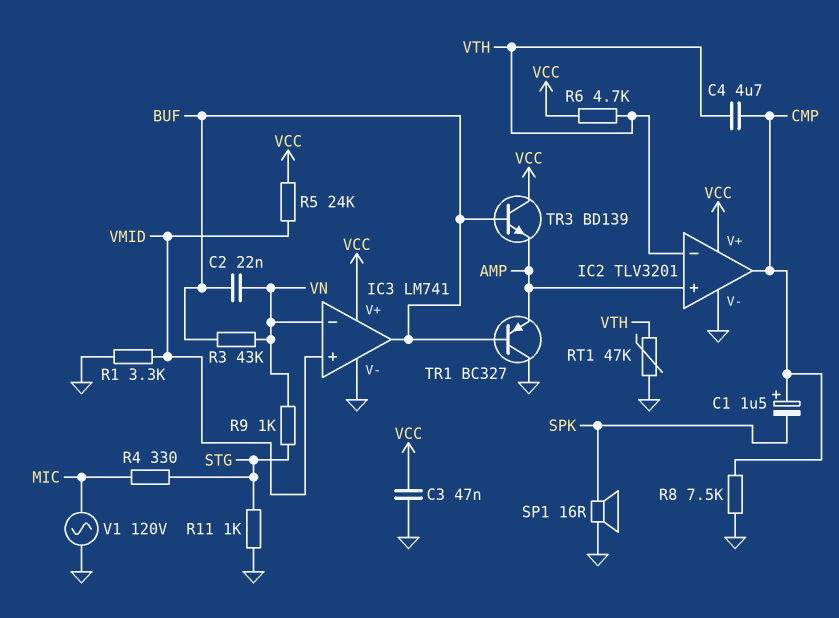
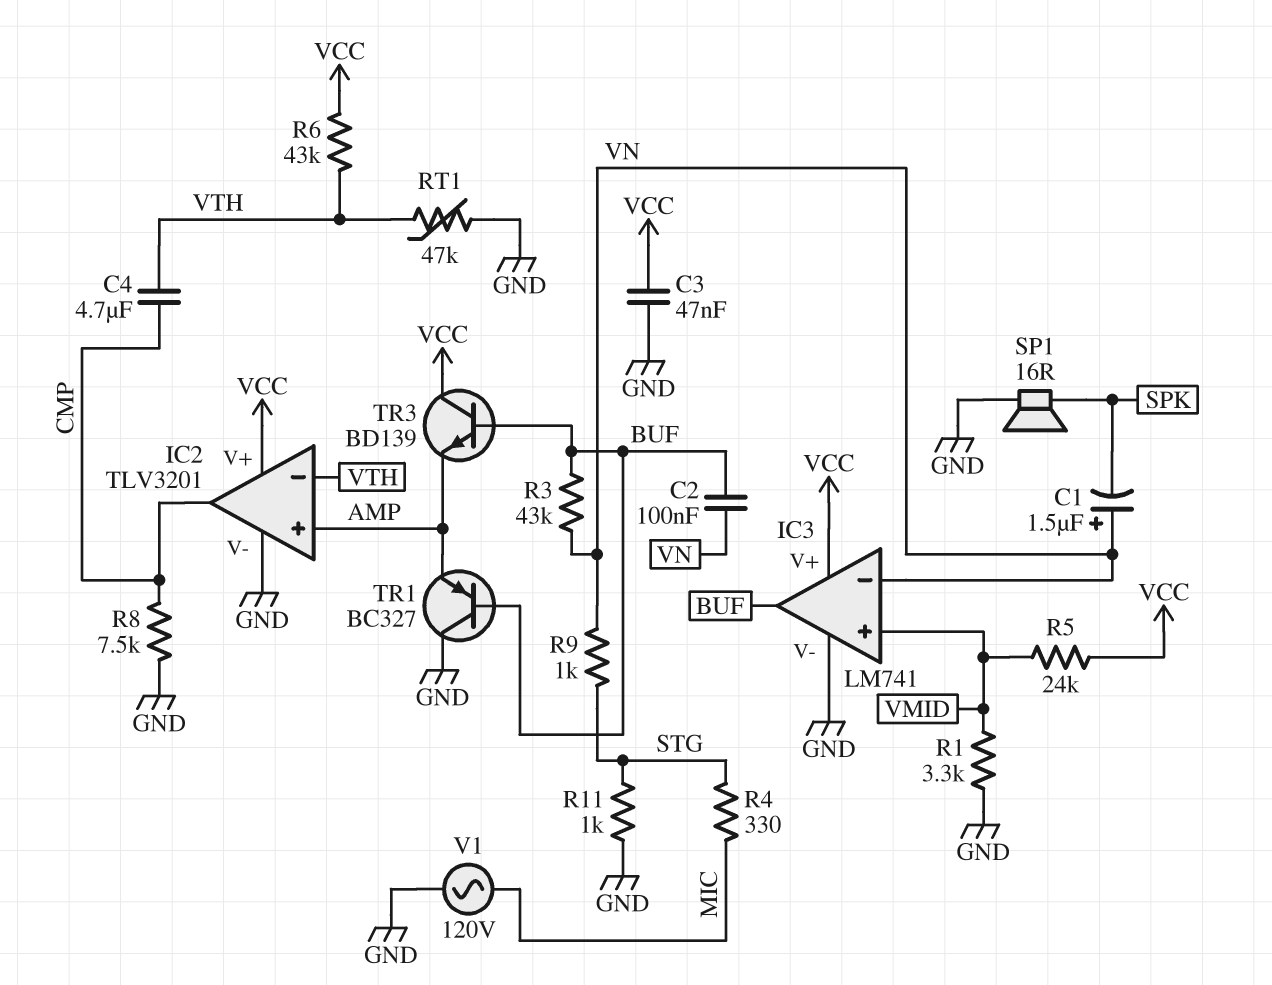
C1: 1.5uF (plus CMP, minus SPK) -> 1.5uF (plus VN, minus SPK)
C2: 22nF (BUF, VN) -> 100nF (BUF, VN)
R6: 4.7k (VCC, VTH) -> 43k (VCC, VTH)

